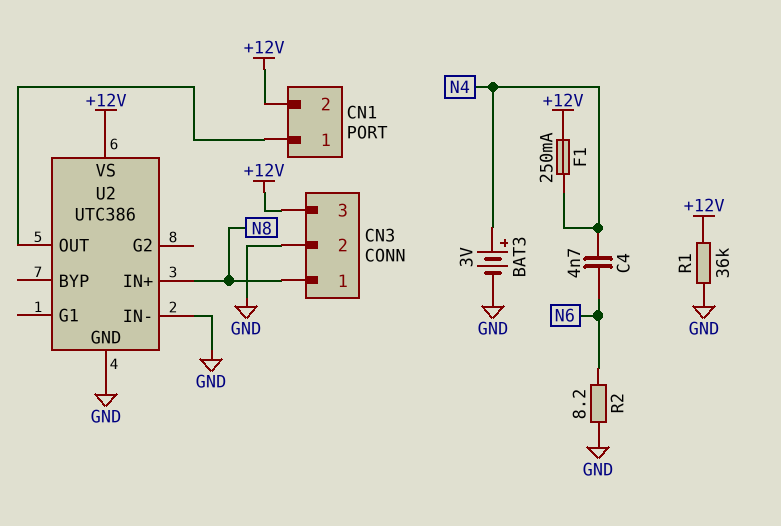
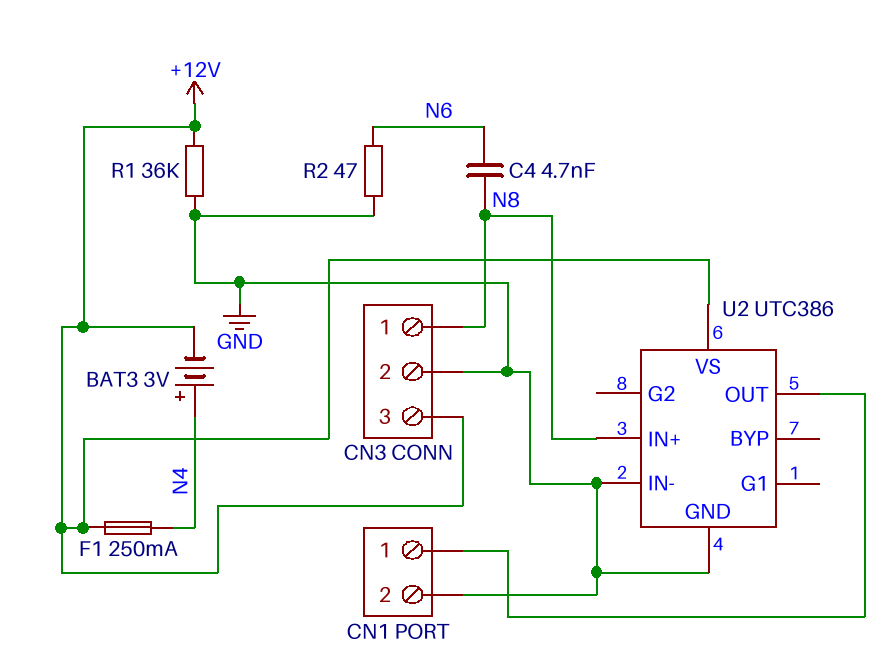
BAT3: 3V (plus N4, minus GND) -> 3V (plus N4, minus +12V)
C4: 4.7nF (N4, N6) -> 4.7nF (N6, N8)
CN1 pin 2: +12V -> GND
R2: 8.2 (GND, N6) -> 47 (GND, N6)

